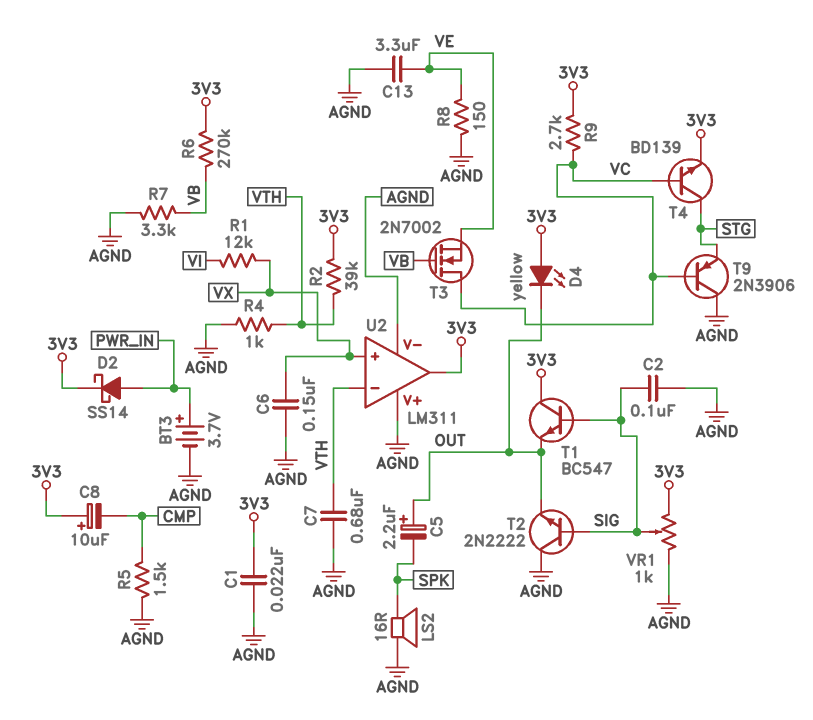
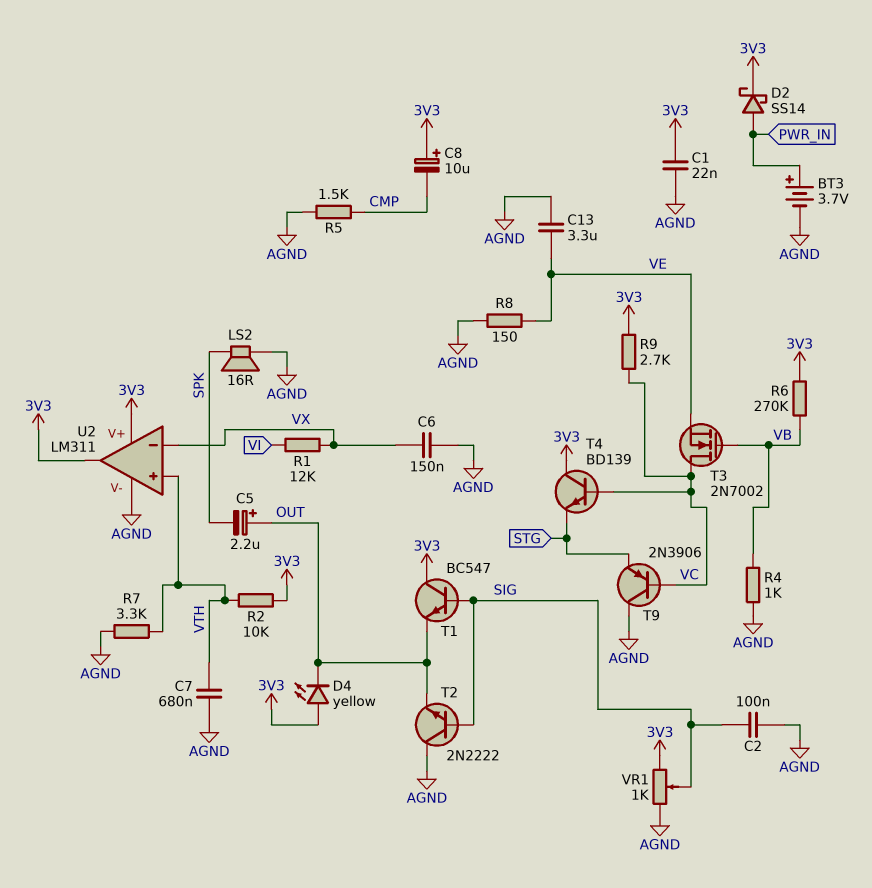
R2: 39k (3V3, VTH) -> 10k (3V3, VTH)
R4: 1k (AGND, VTH) -> 1k (AGND, VB)
R7: 3.3k (AGND, VB) -> 3.3k (AGND, VTH)
T4: NPN BD139 (B VC, C STG, E 3V3) -> NPN BD139 (B VC, C 3V3, E STG)
U2 pin V+: AGND -> 3V3
U2 pin in+: VX -> VTH
U2 pin in-: VTH -> VX

